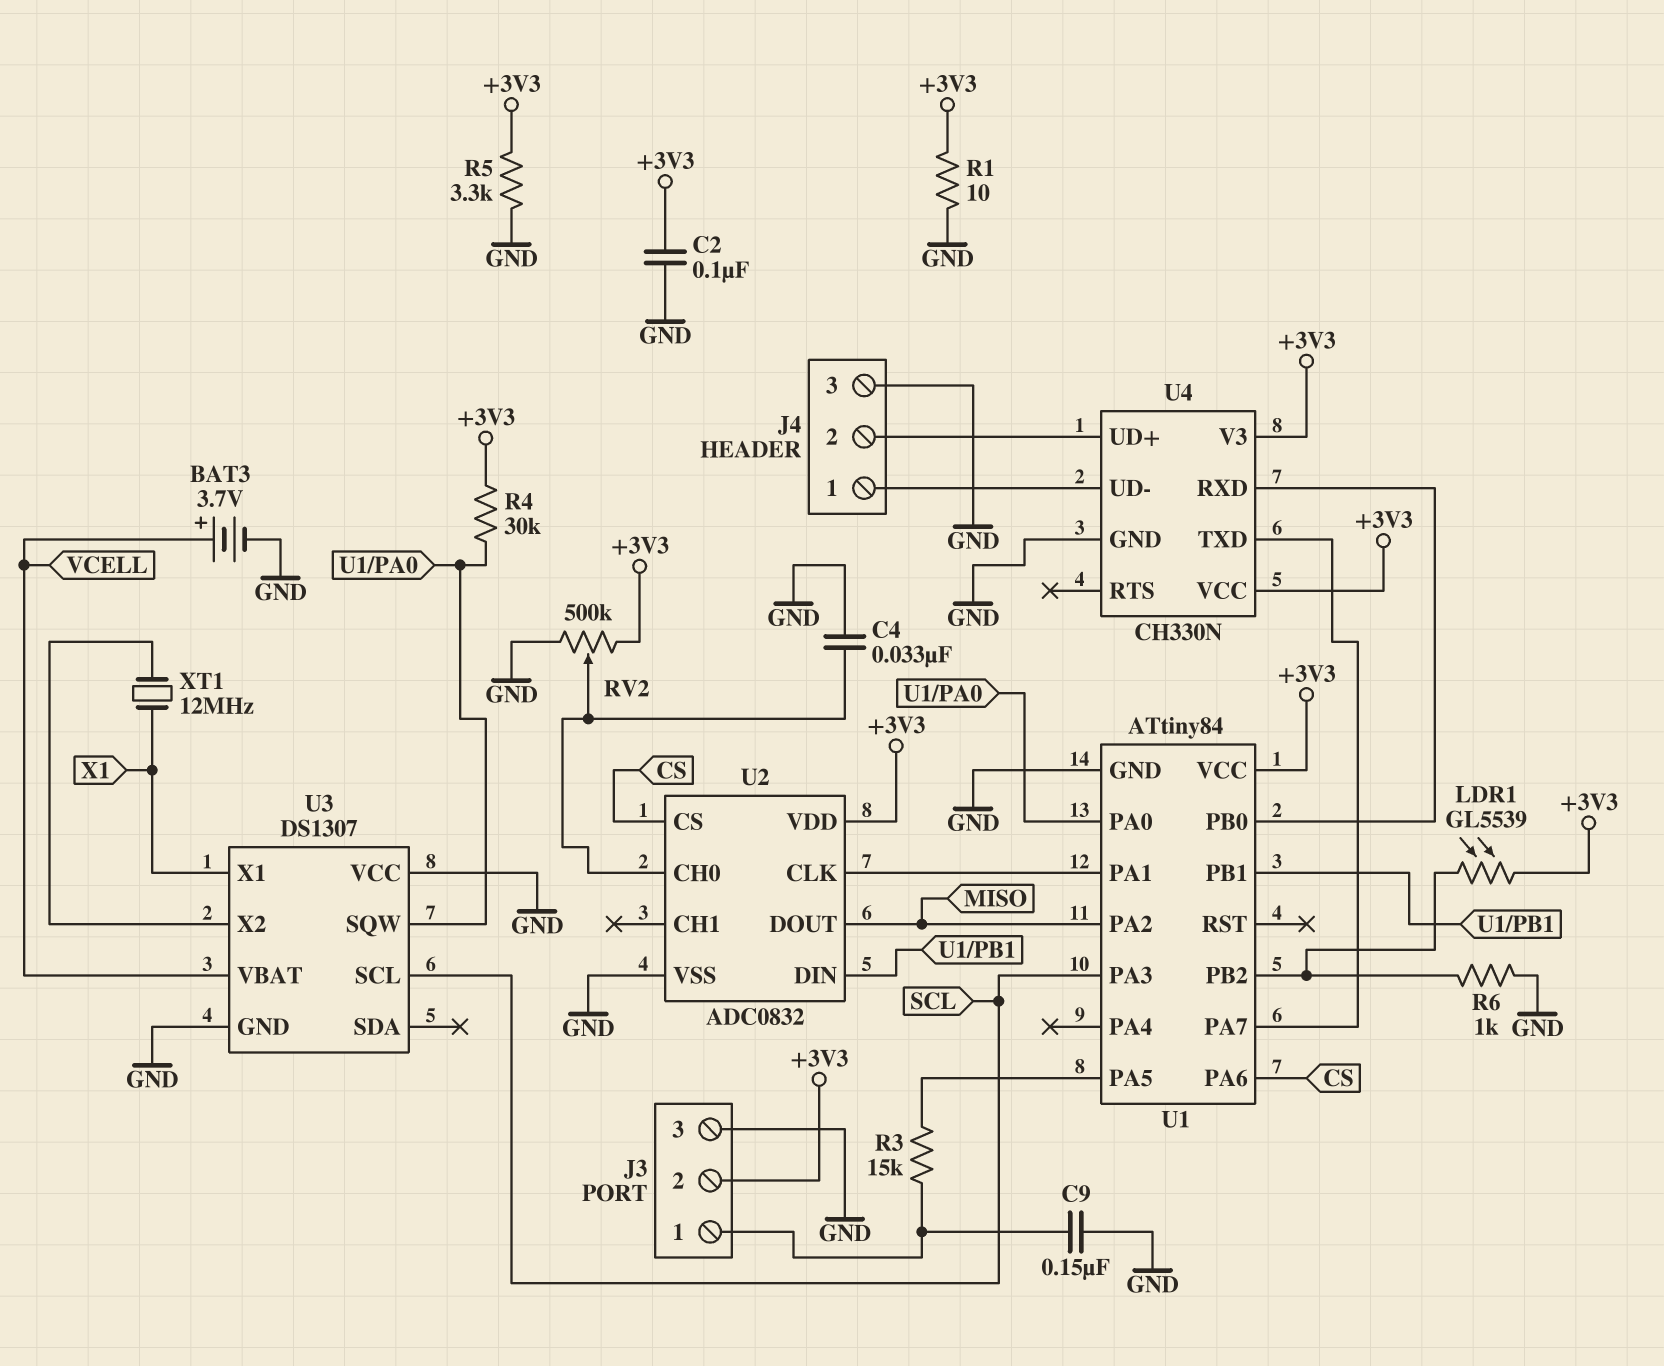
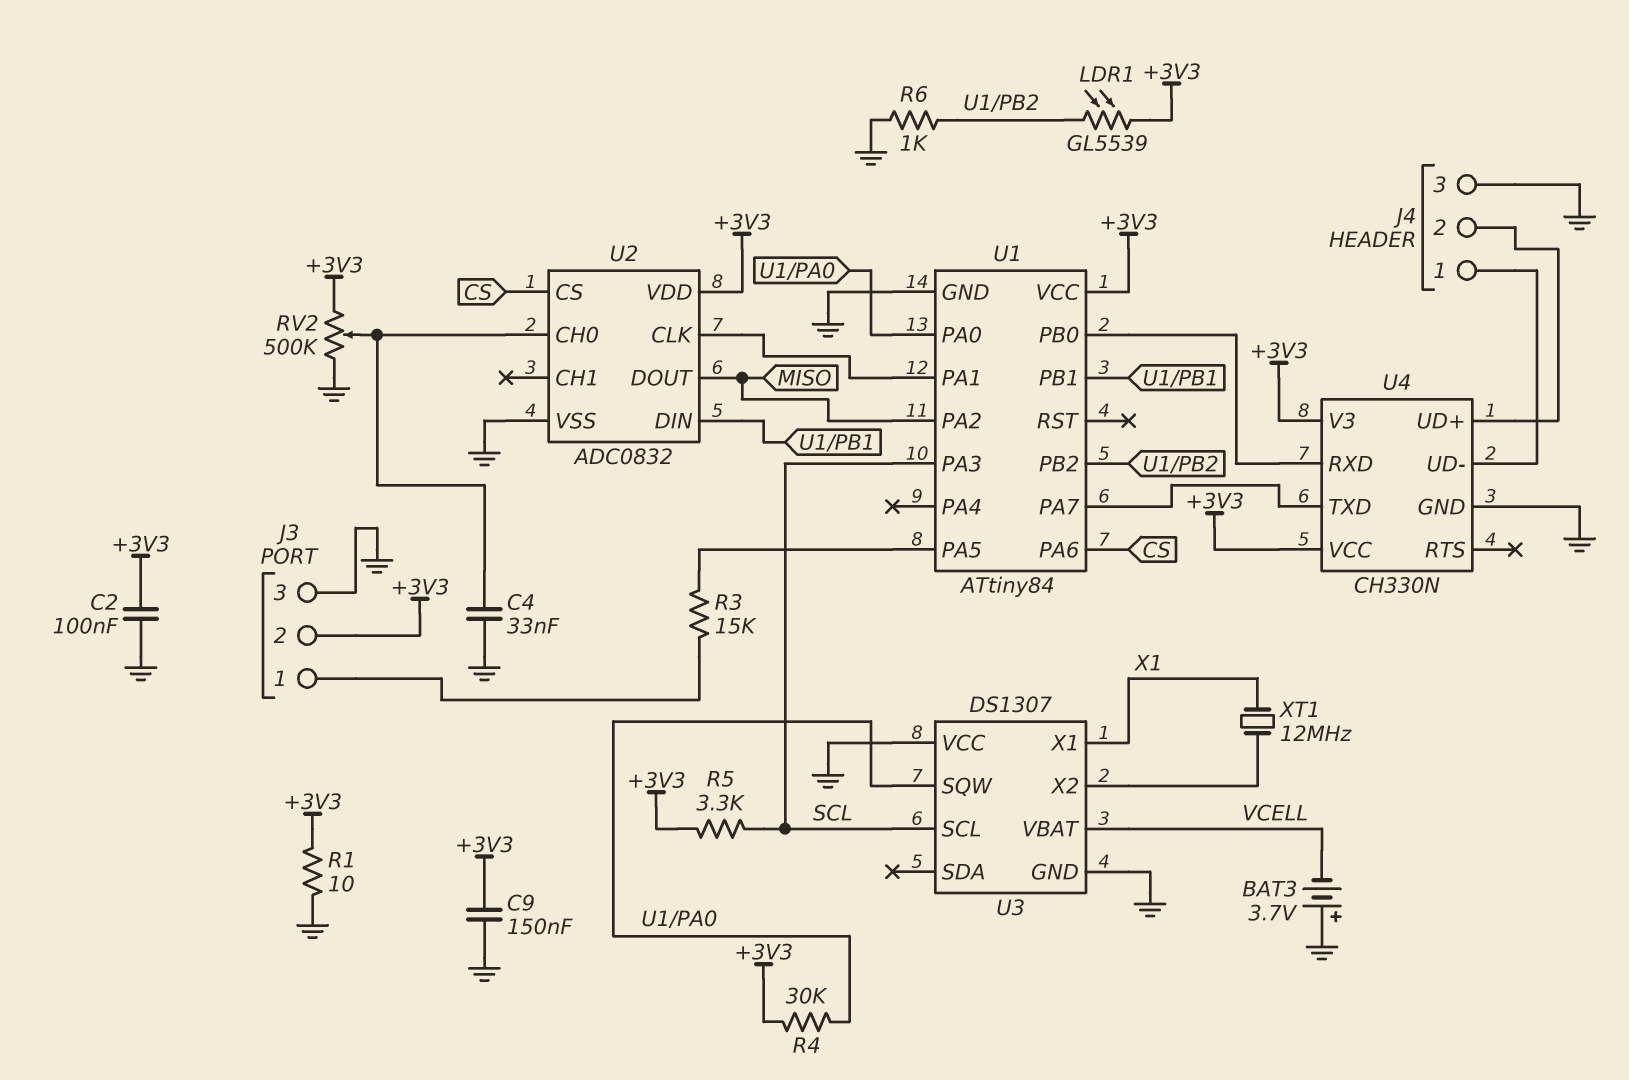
BAT3: 3.7V (plus VCELL, minus GND) -> 3.7V (plus GND, minus VCELL)
C9: 150nF (GND, J3/1) -> 150nF (+3V3, GND)
R5: 3.3k (+3V3, GND) -> 3.3k (+3V3, SCL)

